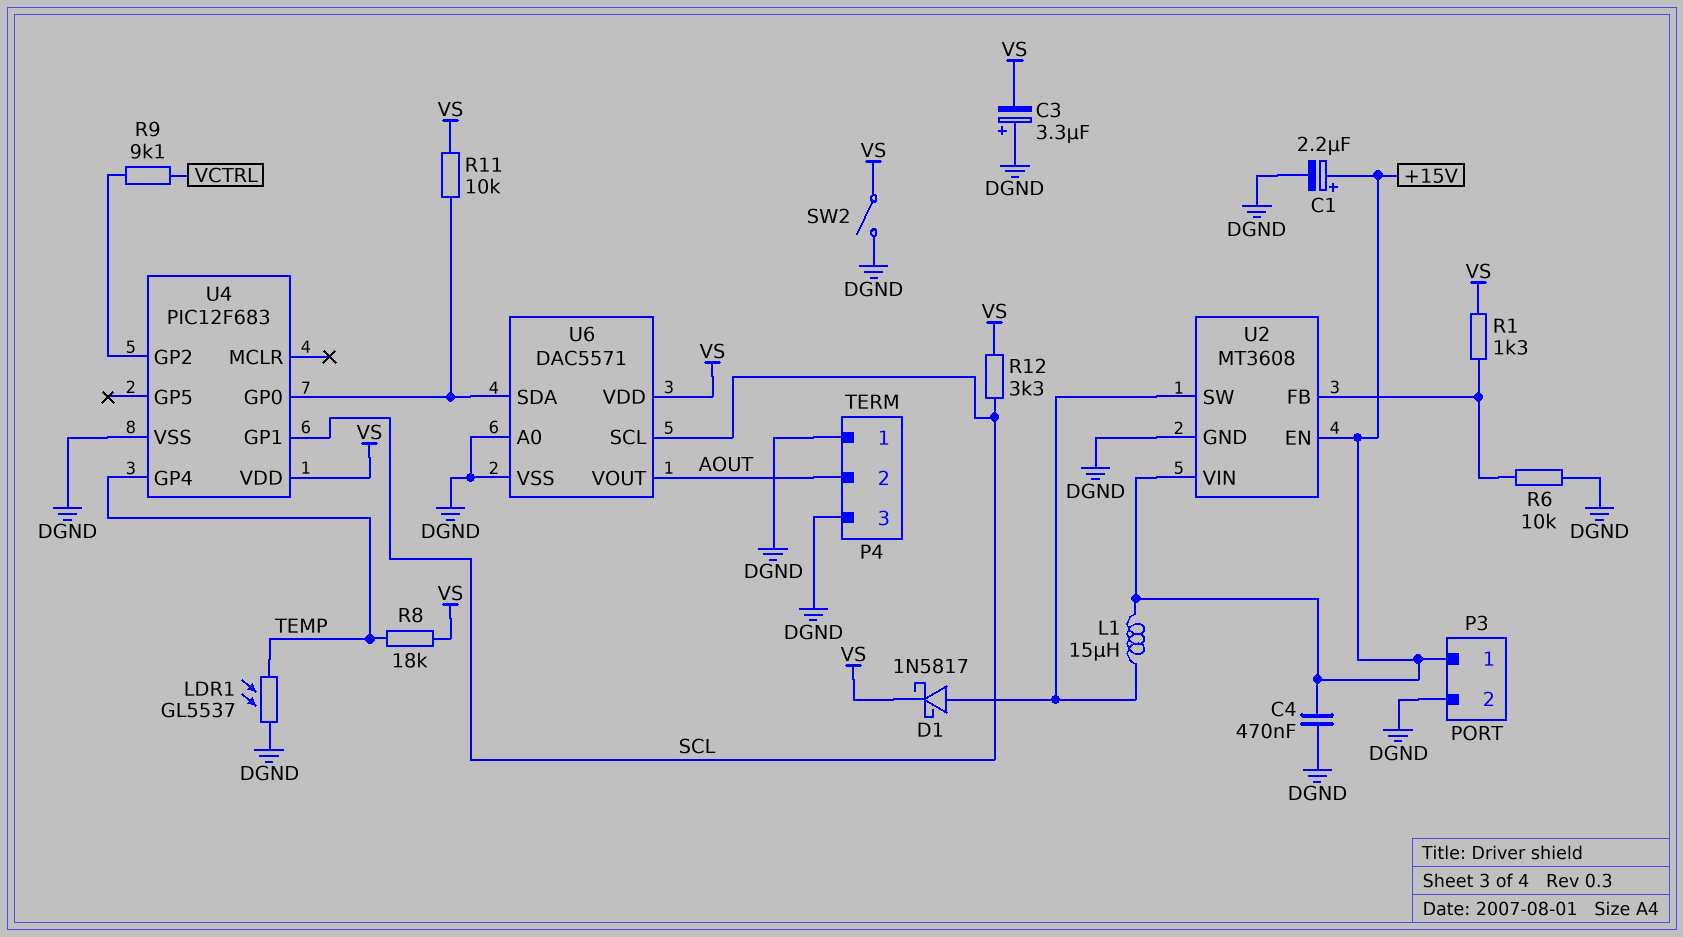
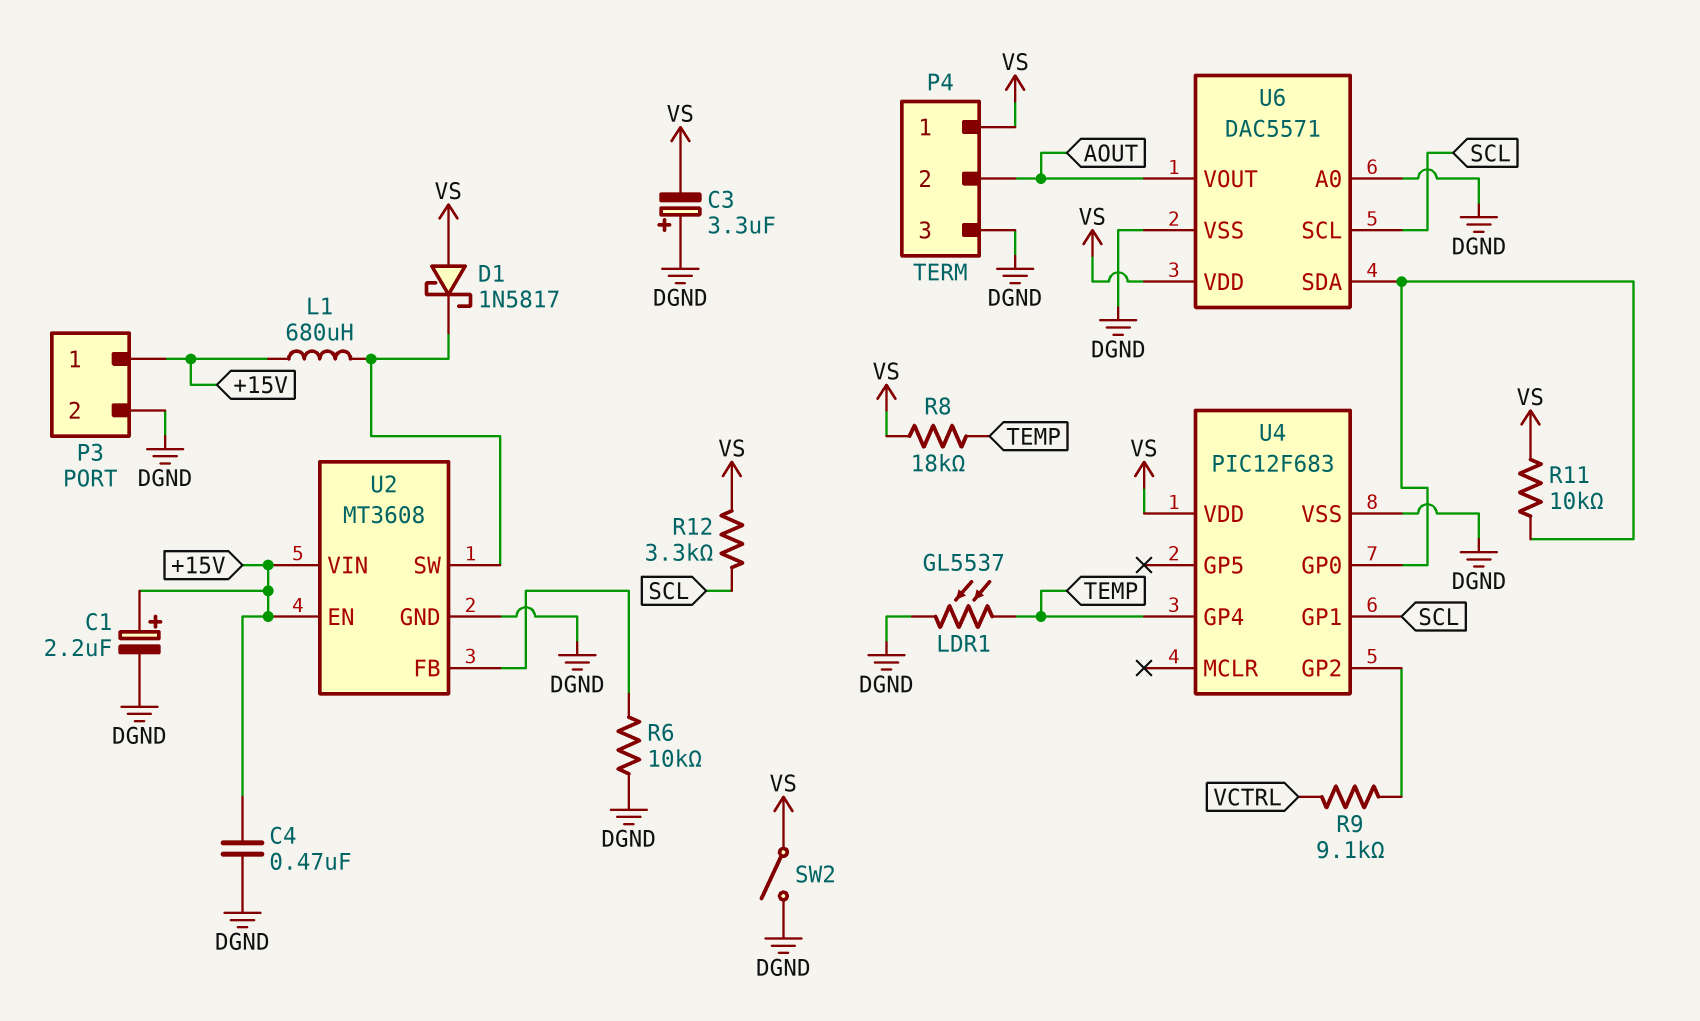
D1: schottky 1N5817 (A U2/SW, K VS) -> schottky 1N5817 (A VS, K U2/SW)
L1: 15uH (+15V, U2/SW) -> 680uH (+15V, U2/SW)
P4 pin 1: DGND -> VS
R1: 1.3k (U2/FB, VS) -> none

